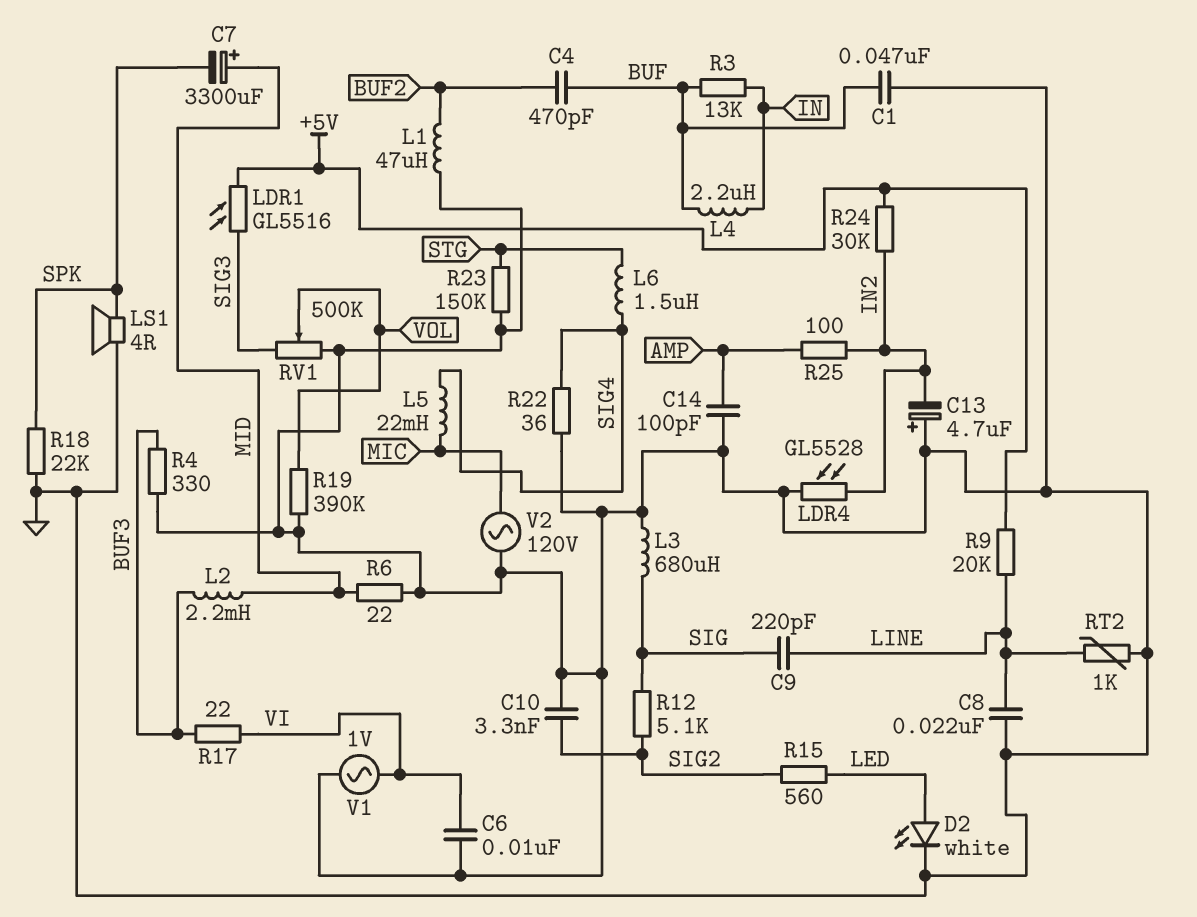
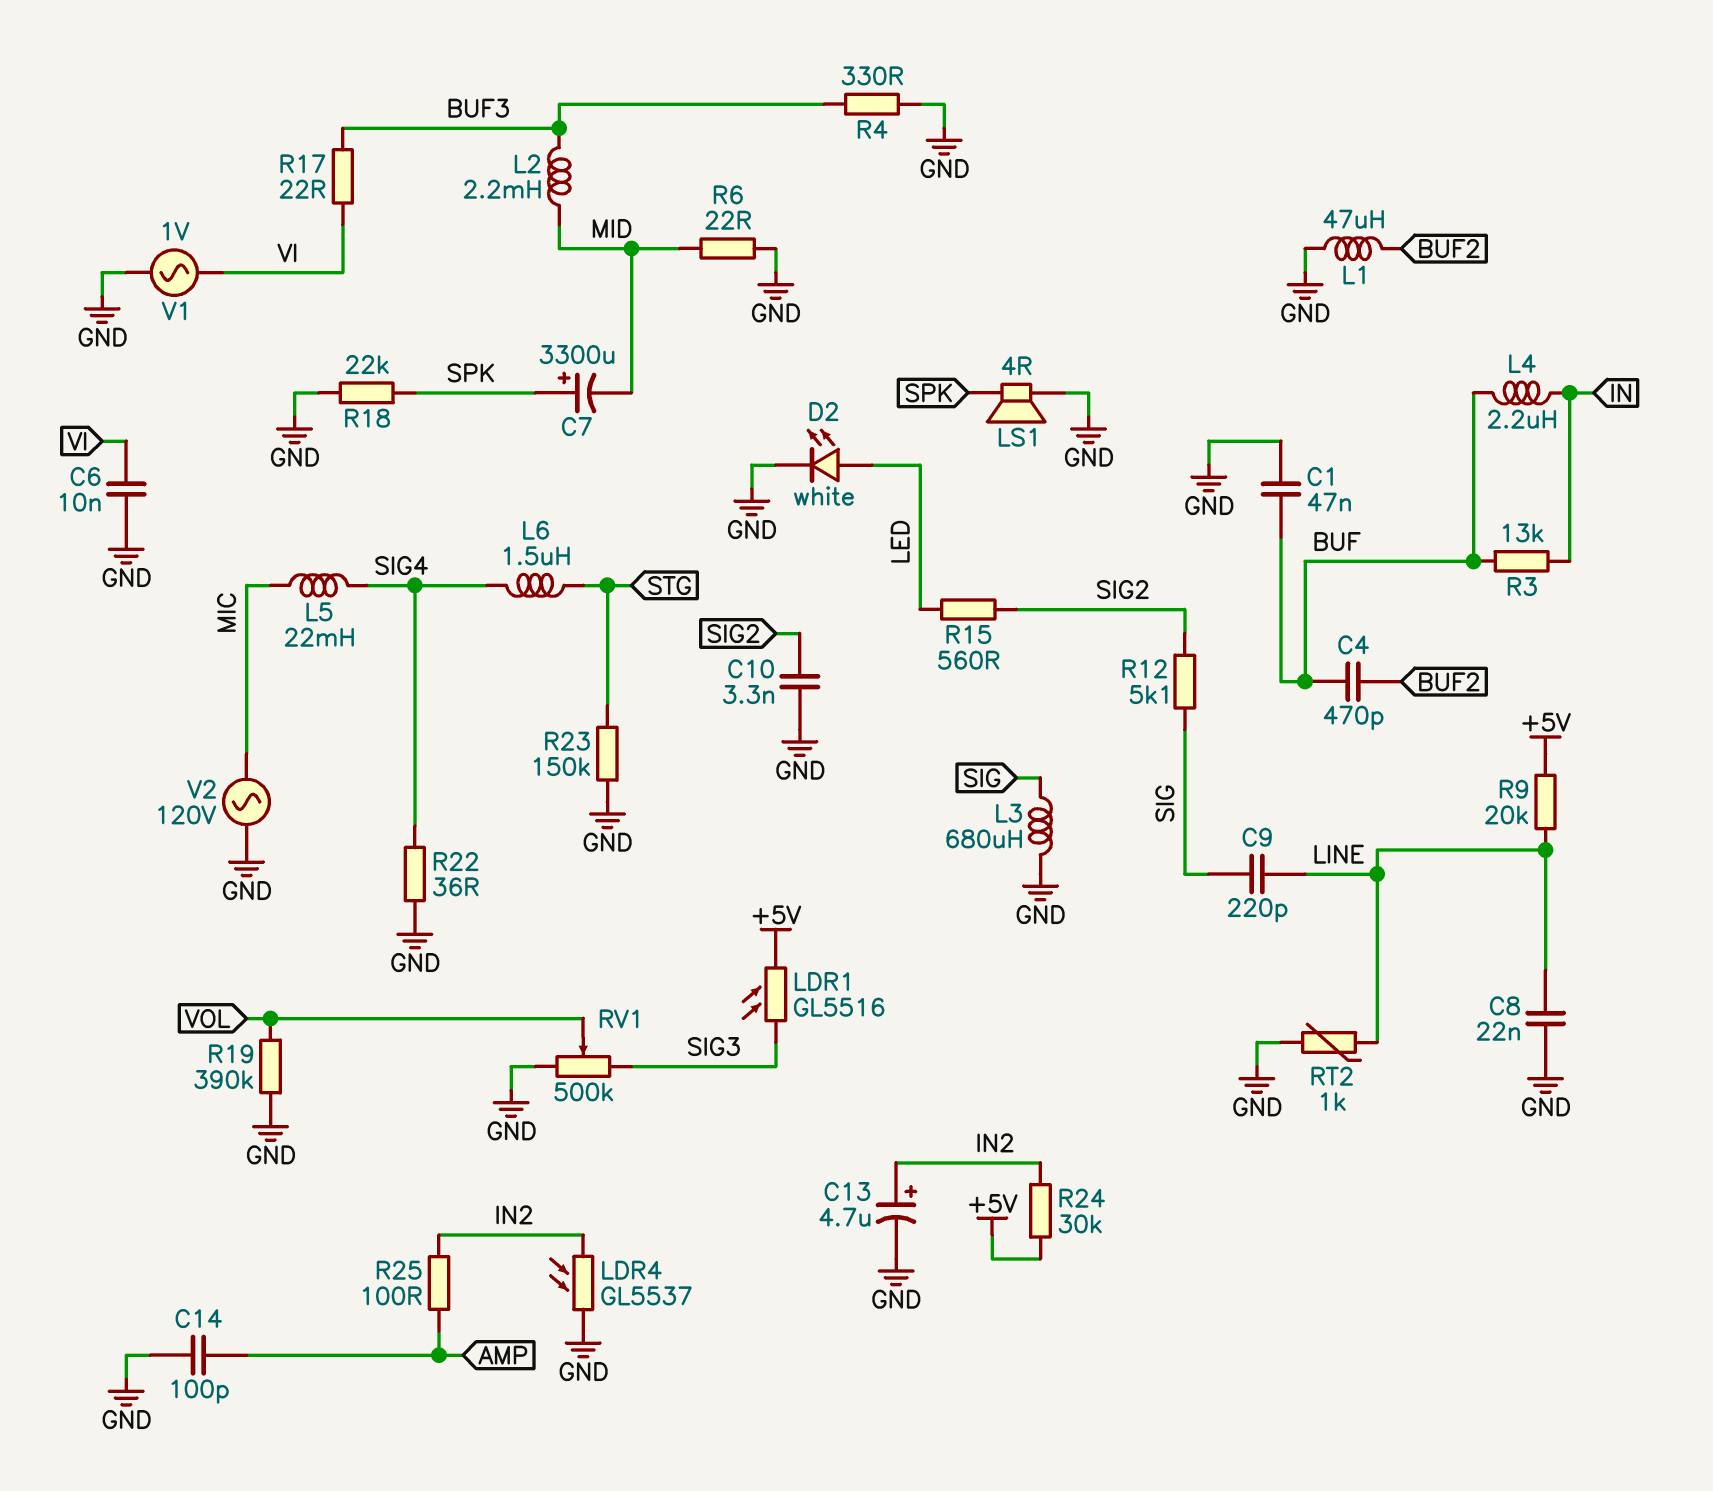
C7: 3300uF (plus MID, minus SPK) -> 3300uF (plus SPK, minus MID)
C13: 4.7uF (plus GND, minus IN2) -> 4.7uF (plus IN2, minus GND)
LDR4: GL5528 (GND, IN2) -> GL5537 (GND, IN2)

